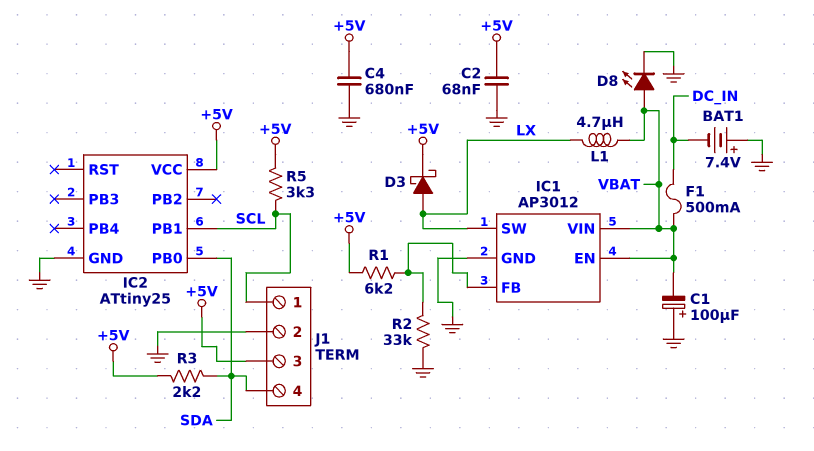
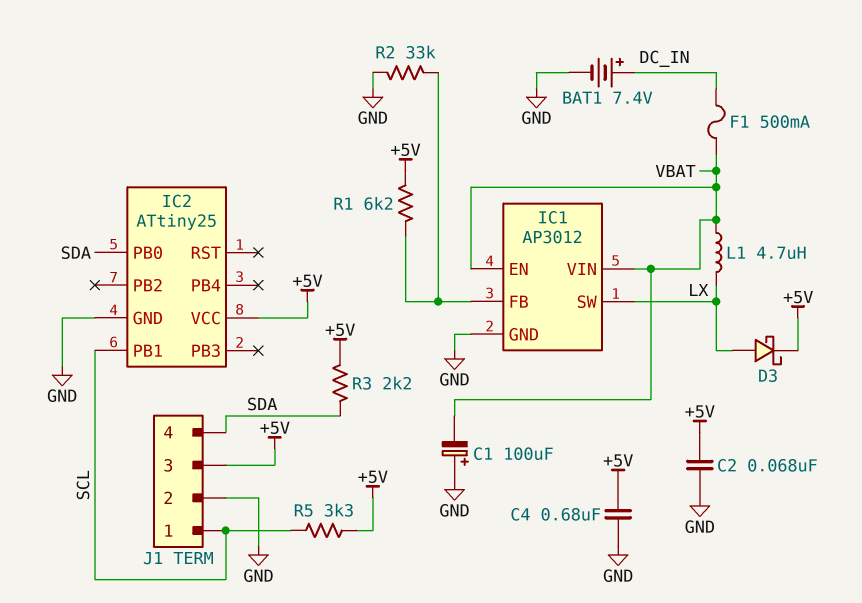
BAT1: 7.4V (plus GND, minus DC_IN) -> 7.4V (plus DC_IN, minus GND)
D8: LED (A VBAT, K GND) -> none

